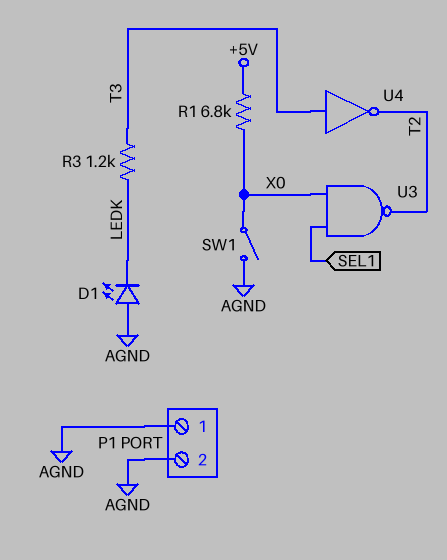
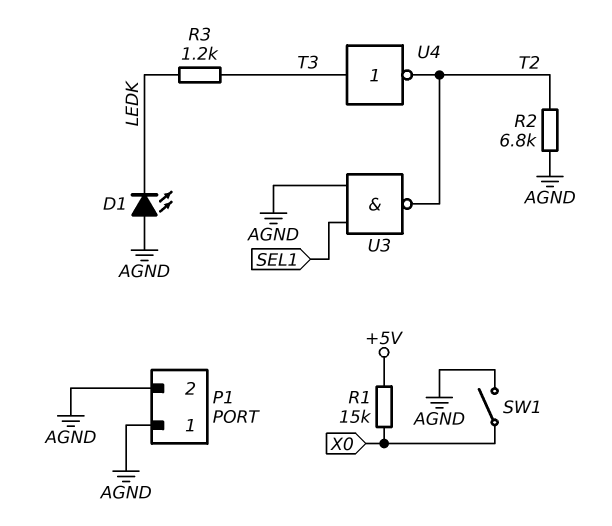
R1: 6.8k (+5V, X0) -> 15k (+5V, X0)
R2: none -> 6.8k (AGND, T2)
U3: NAND (in SEL1, in X0, out T2) -> NAND (in AGND, in SEL1, out T2)

